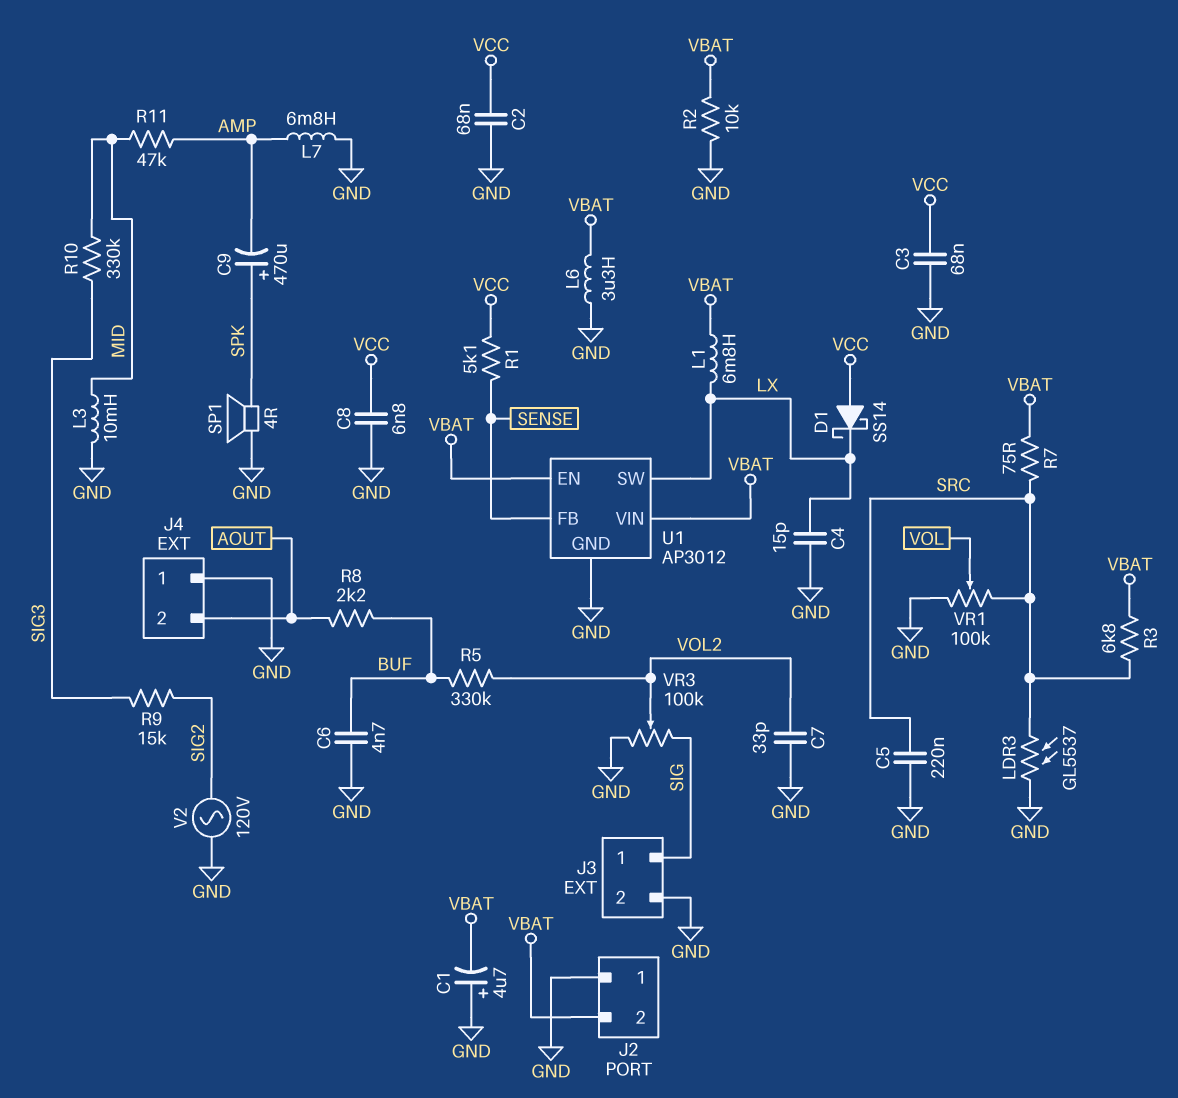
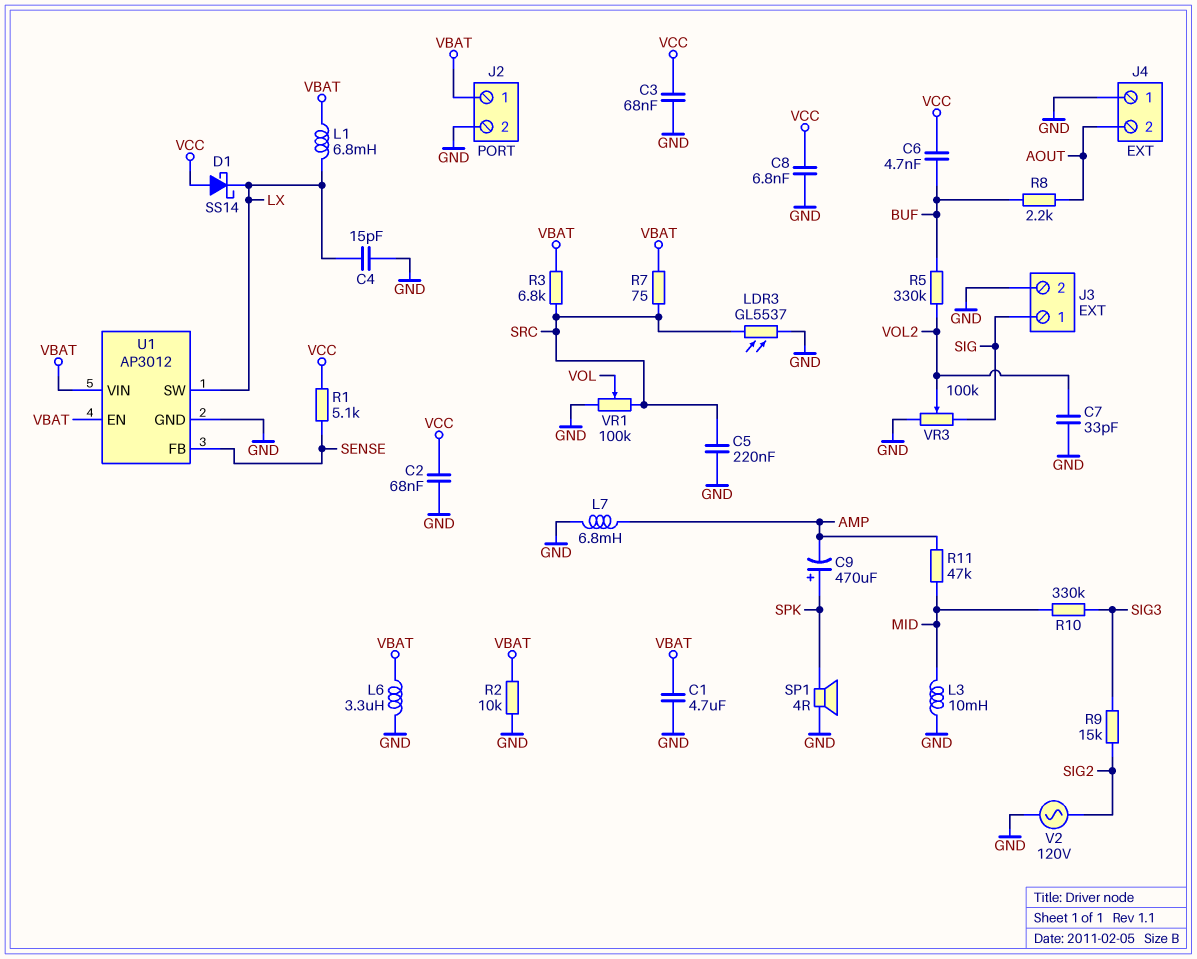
C1: 4.7uF (plus GND, minus VBAT) -> 4.7uF (GND, VBAT)
C6: 4.7nF (BUF, GND) -> 4.7nF (BUF, VCC)
J2 pin 1: GND -> VBAT
J2 pin 2: VBAT -> GND

